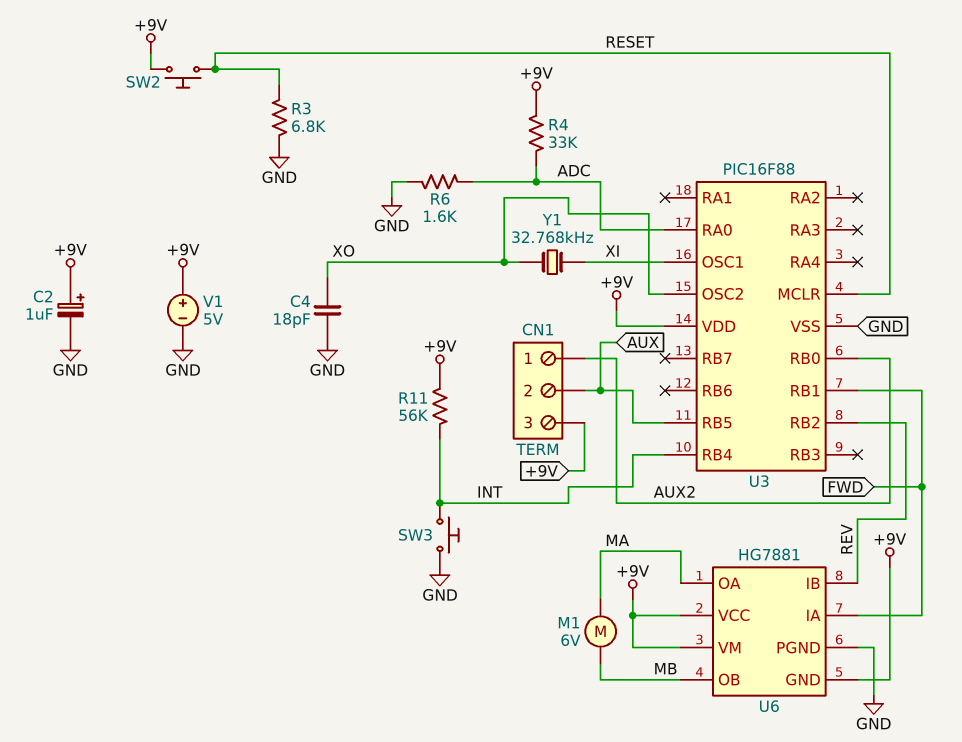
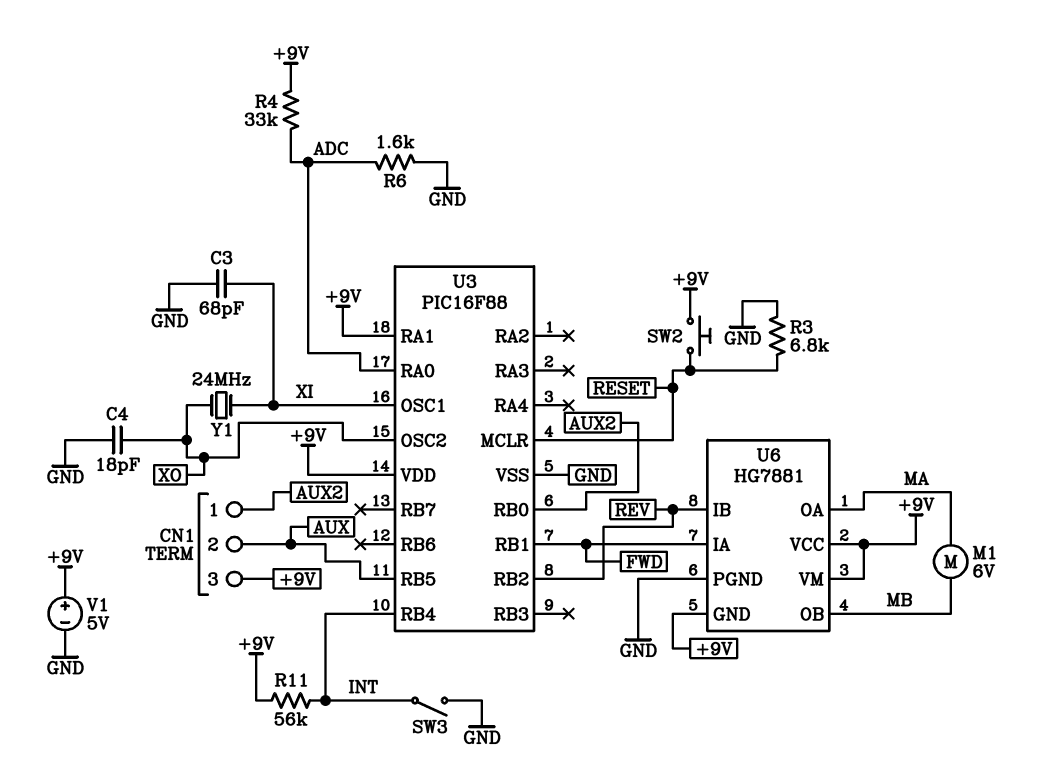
C2: 1uF (plus +9V, minus GND) -> none
C3: none -> 68pF (GND, XI)
SW3: button (GND, INT) -> switch (GND, INT)
U3 pin RA1: none -> +9V
Y1: 32.768kHz (XI, XO) -> 24MHz (XI, XO)

